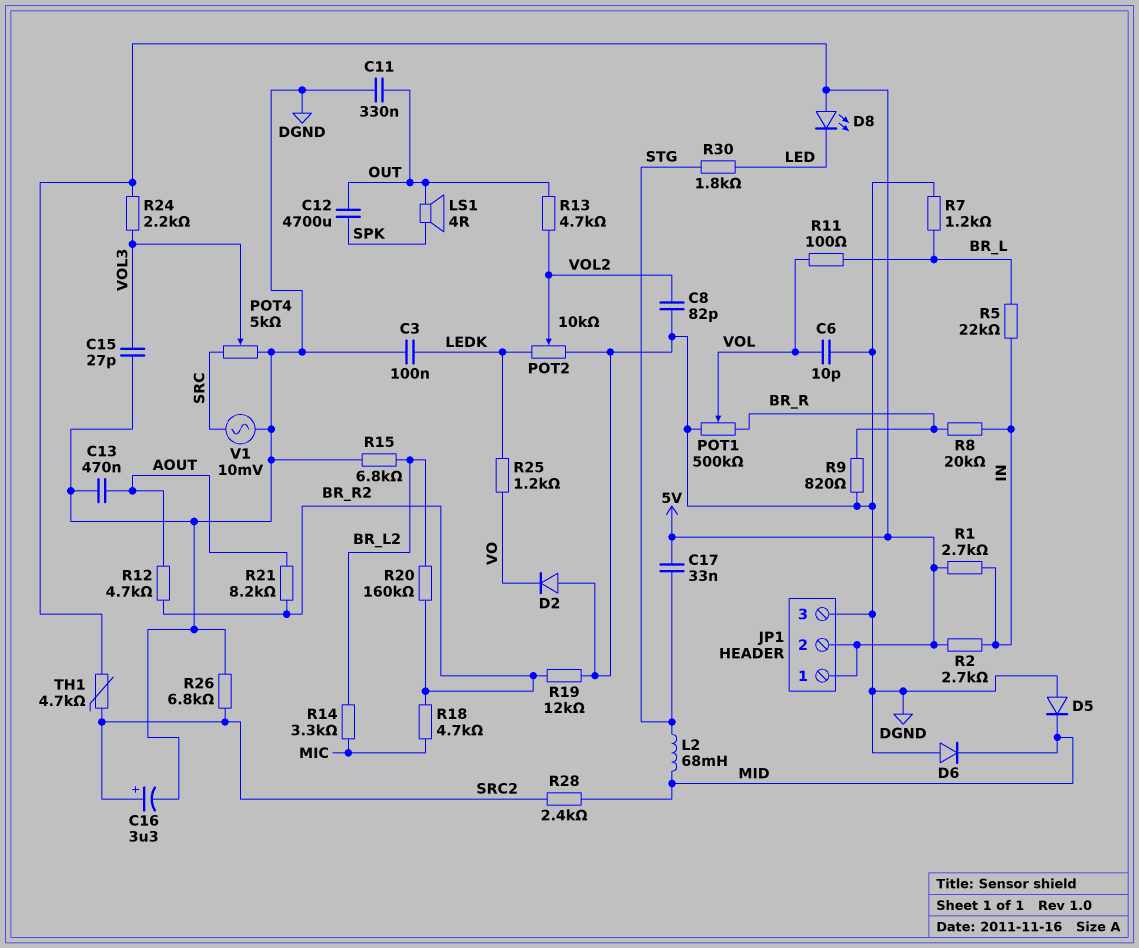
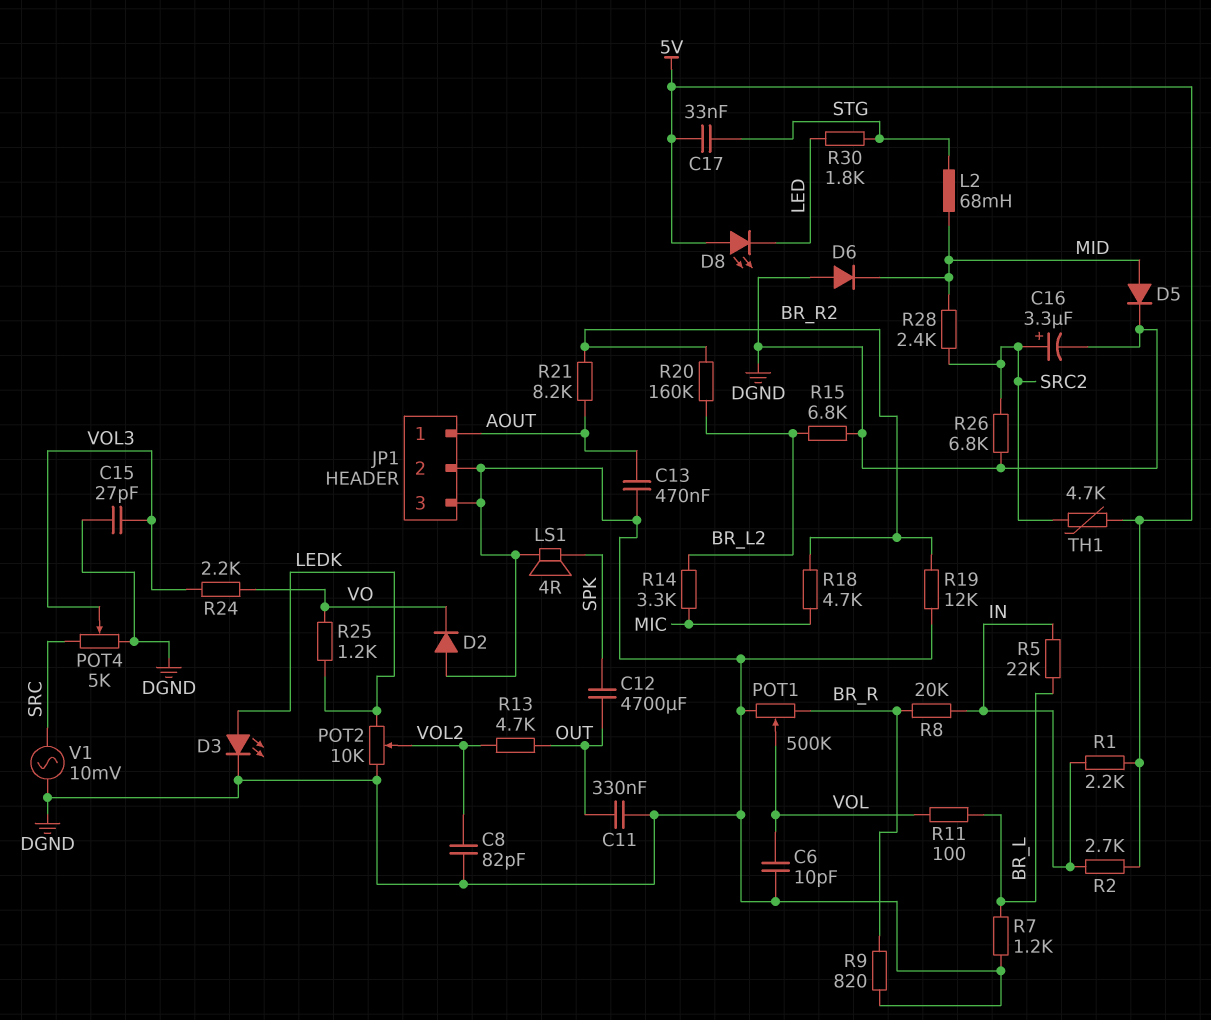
C3: 100nF (DGND, LEDK) -> none
D3: none -> LED (A LEDK, K DGND)
D5: diode (A DGND, K MID) -> diode (A MID, K DGND)
JP1 pin 1: 5V -> AOUT
JP1 pin 2: 5V -> DGND
LS1: speaker 4R (OUT, SPK) -> speaker 4R (DGND, SPK)
R1: 2.7k (5V, IN) -> 2.2k (5V, IN)
R12: 4.7k (AOUT, BR_R2) -> none
R24: 2.2k (5V, VOL3) -> 2.2k (VO, VOL3)

